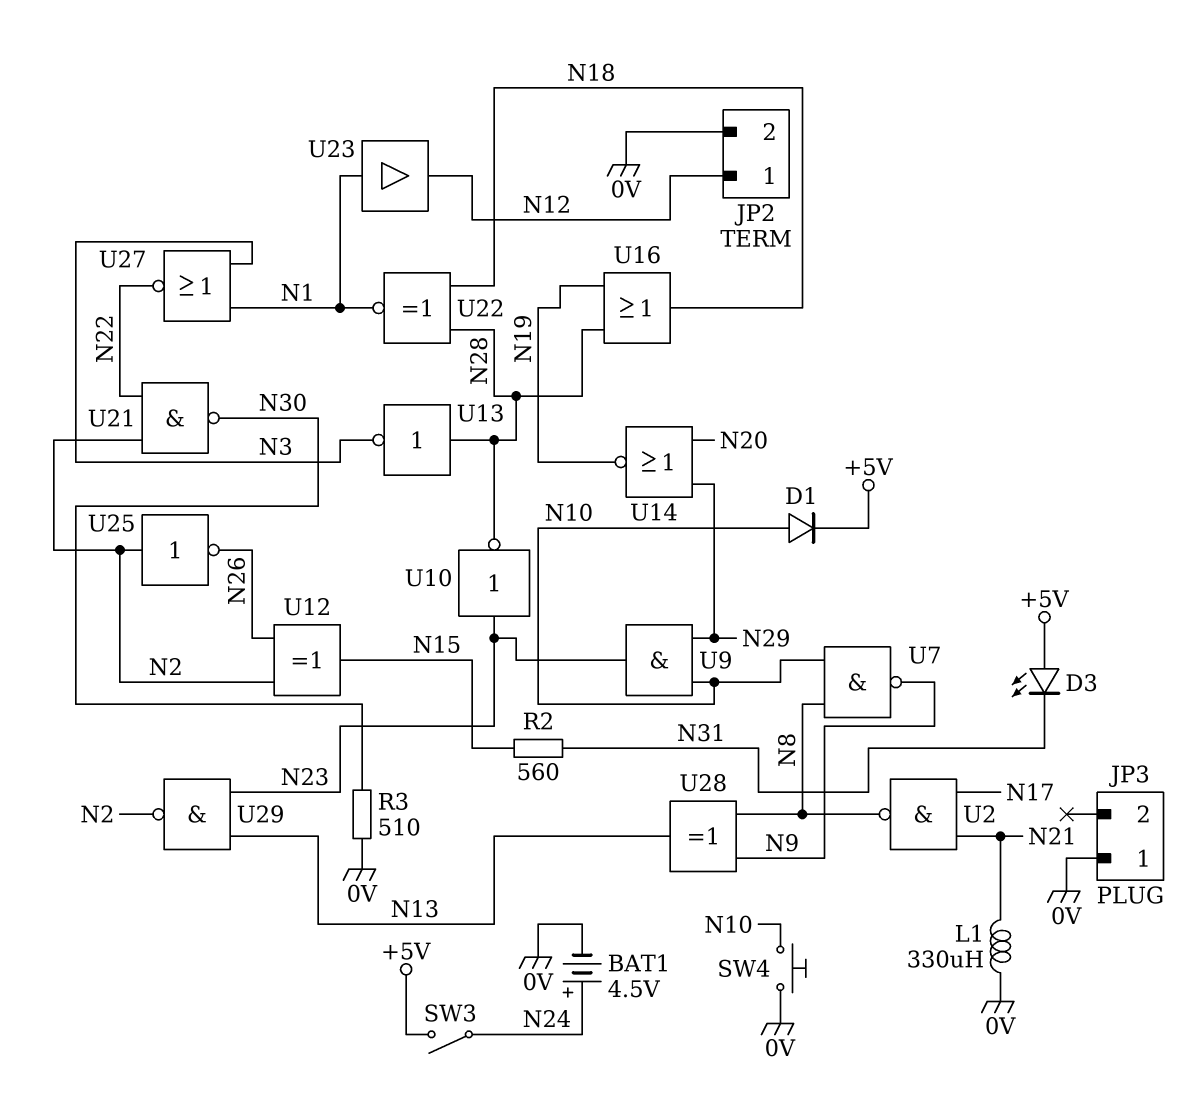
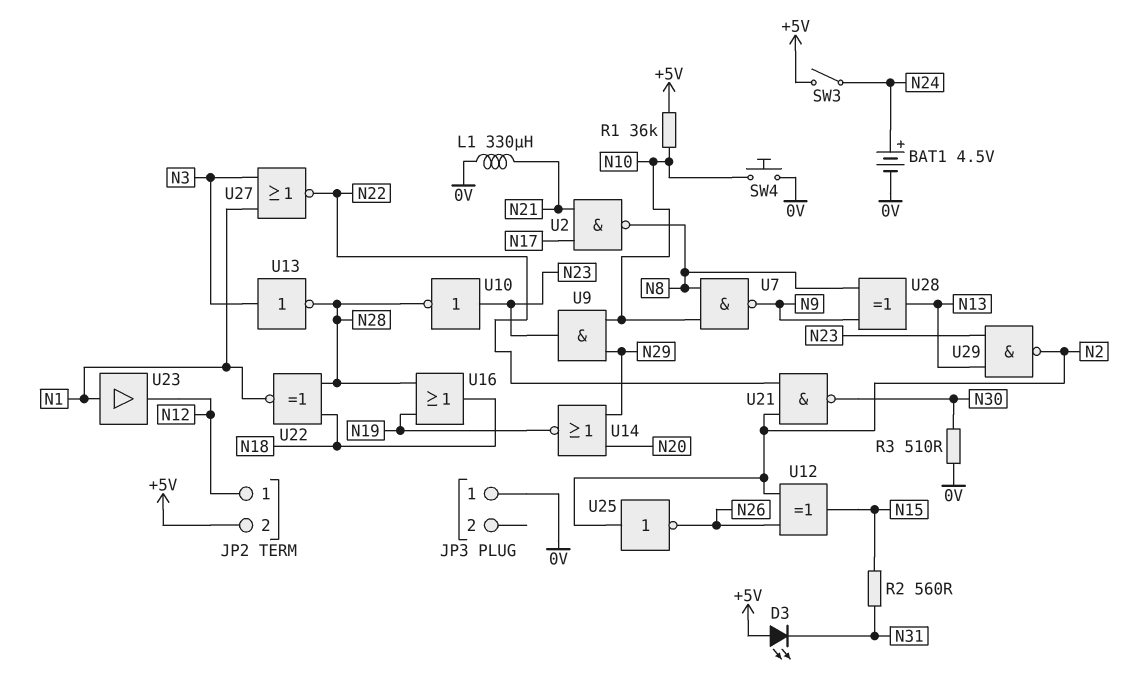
D1: diode (A N10, K +5V) -> none
JP2 pin 2: 0V -> +5V
R1: none -> 36k (+5V, N10)
U13: NOT (in N28, out N3) -> NOT (in N3, out N28)

